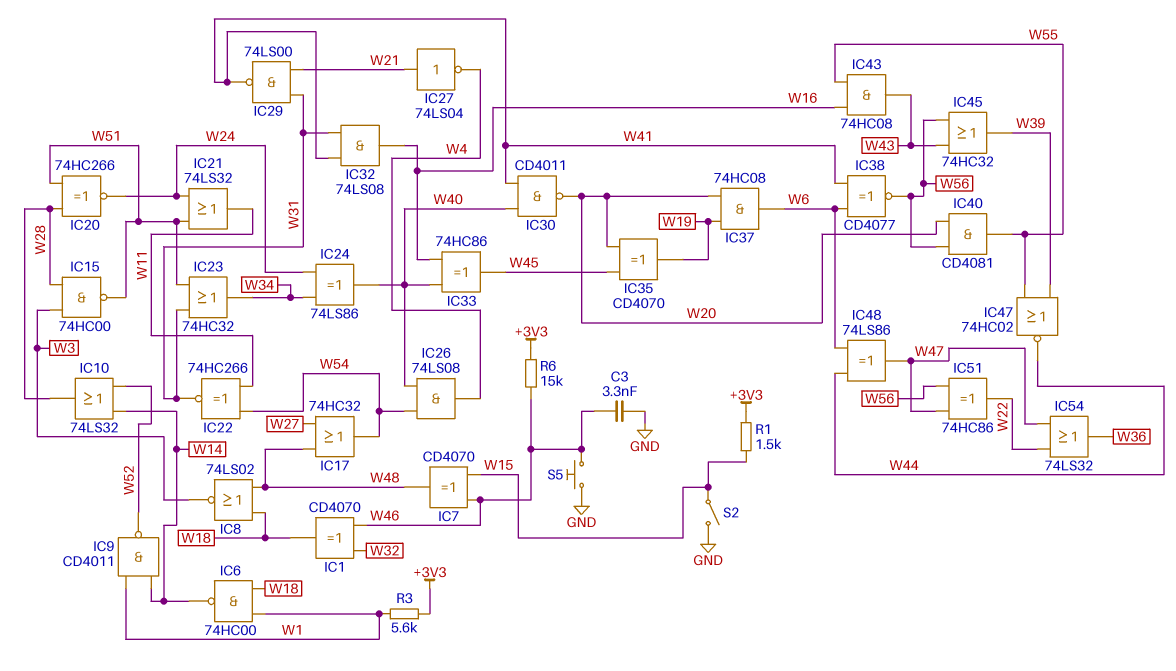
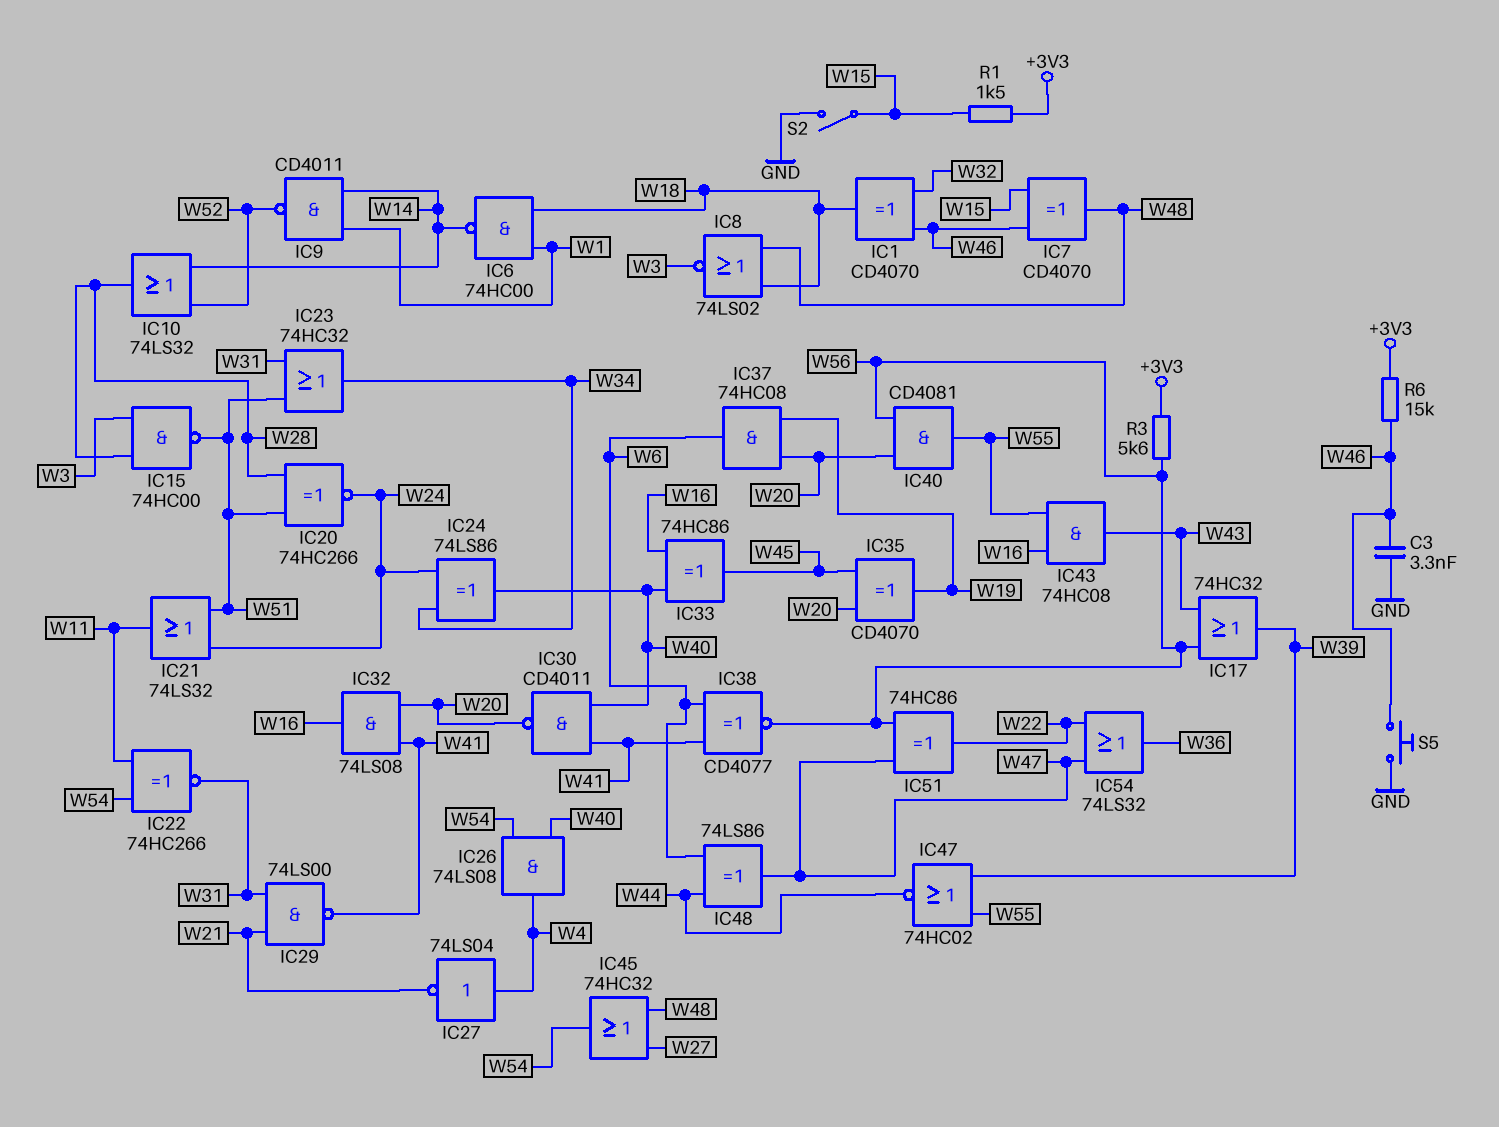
IC17: OR 74HC32 (in W27, in W48, out W54) -> OR 74HC32 (in W43, in W56, out W39)
IC27: NOT 74LS04 (in W21, out W4) -> NOT 74LS04 (in W4, out W21)
IC32: AND 74LS08 (in W31, in W41, out W16) -> AND 74LS08 (in W20, in W41, out W16)
IC45: OR 74HC32 (in W43, in W56, out W39) -> OR 74HC32 (in W27, in W48, out W54)
R3: 5.6k (+3V3, W1) -> 5.6k (+3V3, W56)

